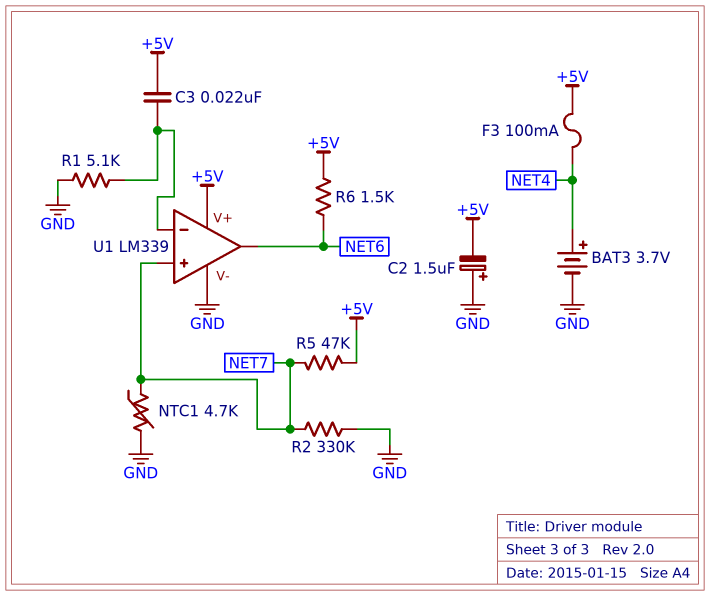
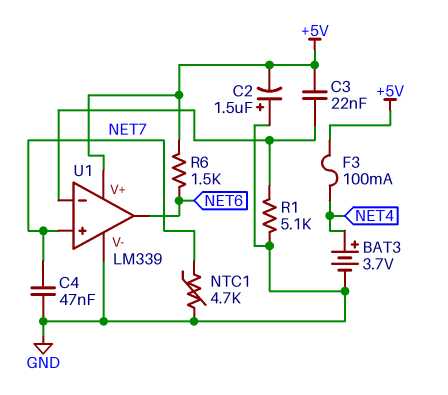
C4: none -> 47nF (GND, NET7)
R2: 330k (GND, NET7) -> none
R5: 47k (+5V, NET7) -> none

